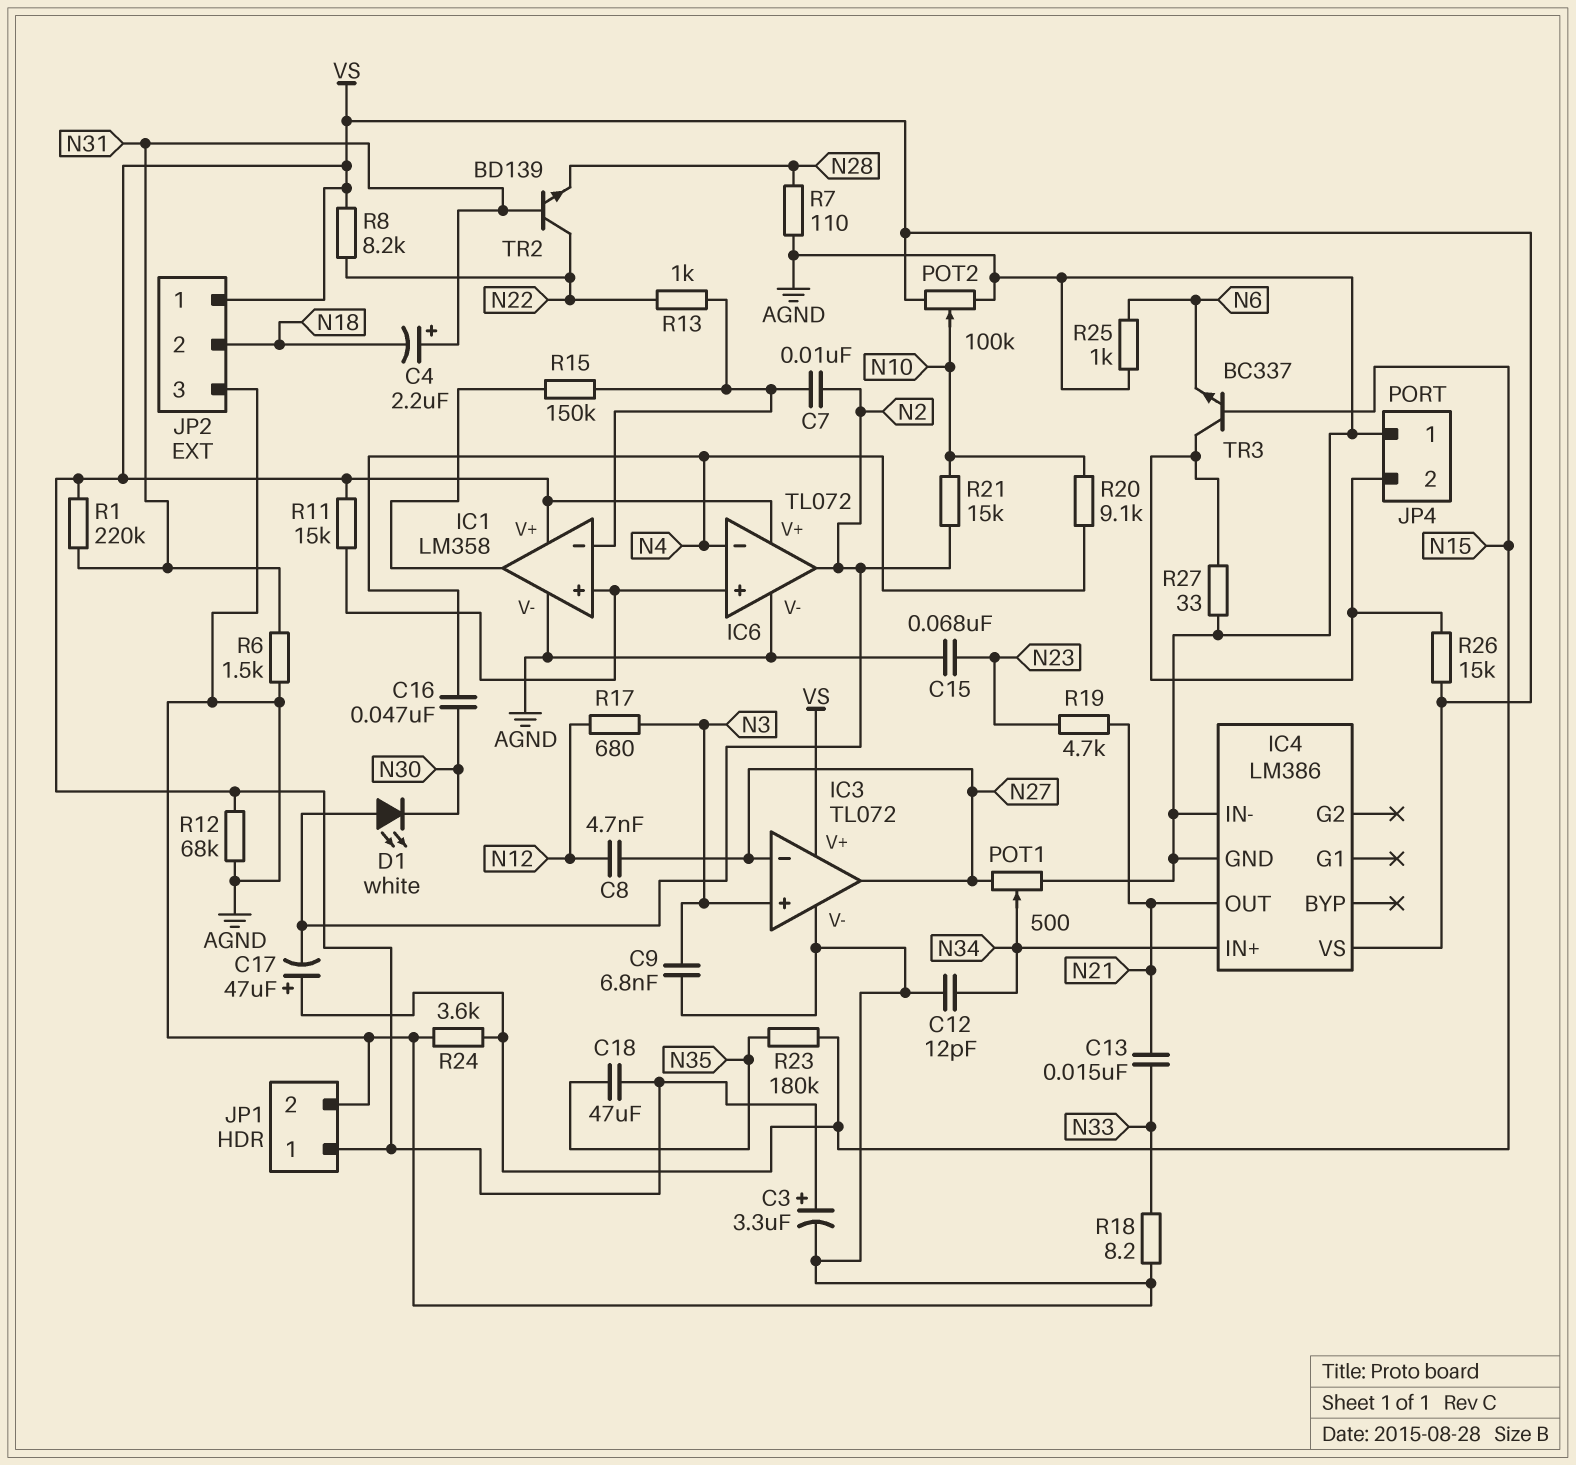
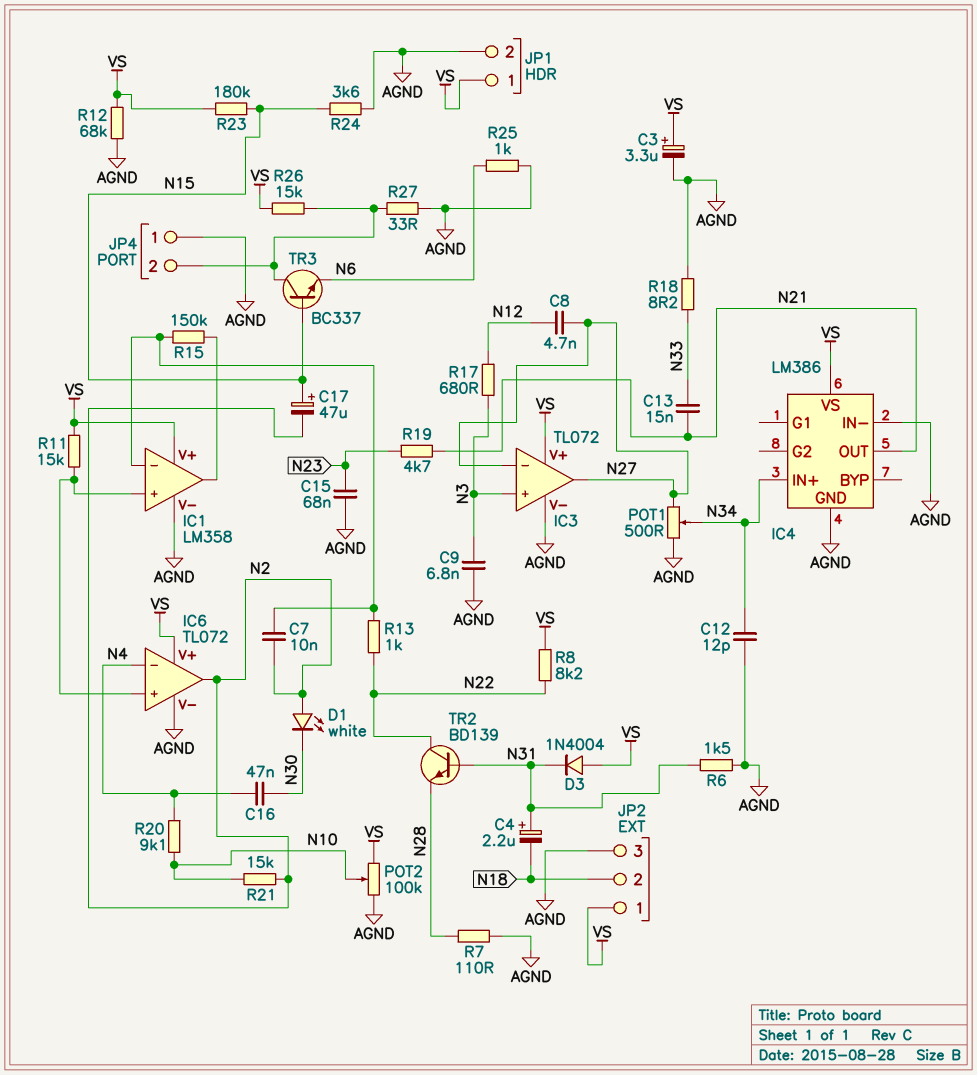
C18: 47uF (N35, VS) -> none
D3: none -> diode 1N4004 (A VS, K N31)
R1: 220k (N31, VS) -> none
R23: 180k (N15, N35) -> 180k (N15, VS)

